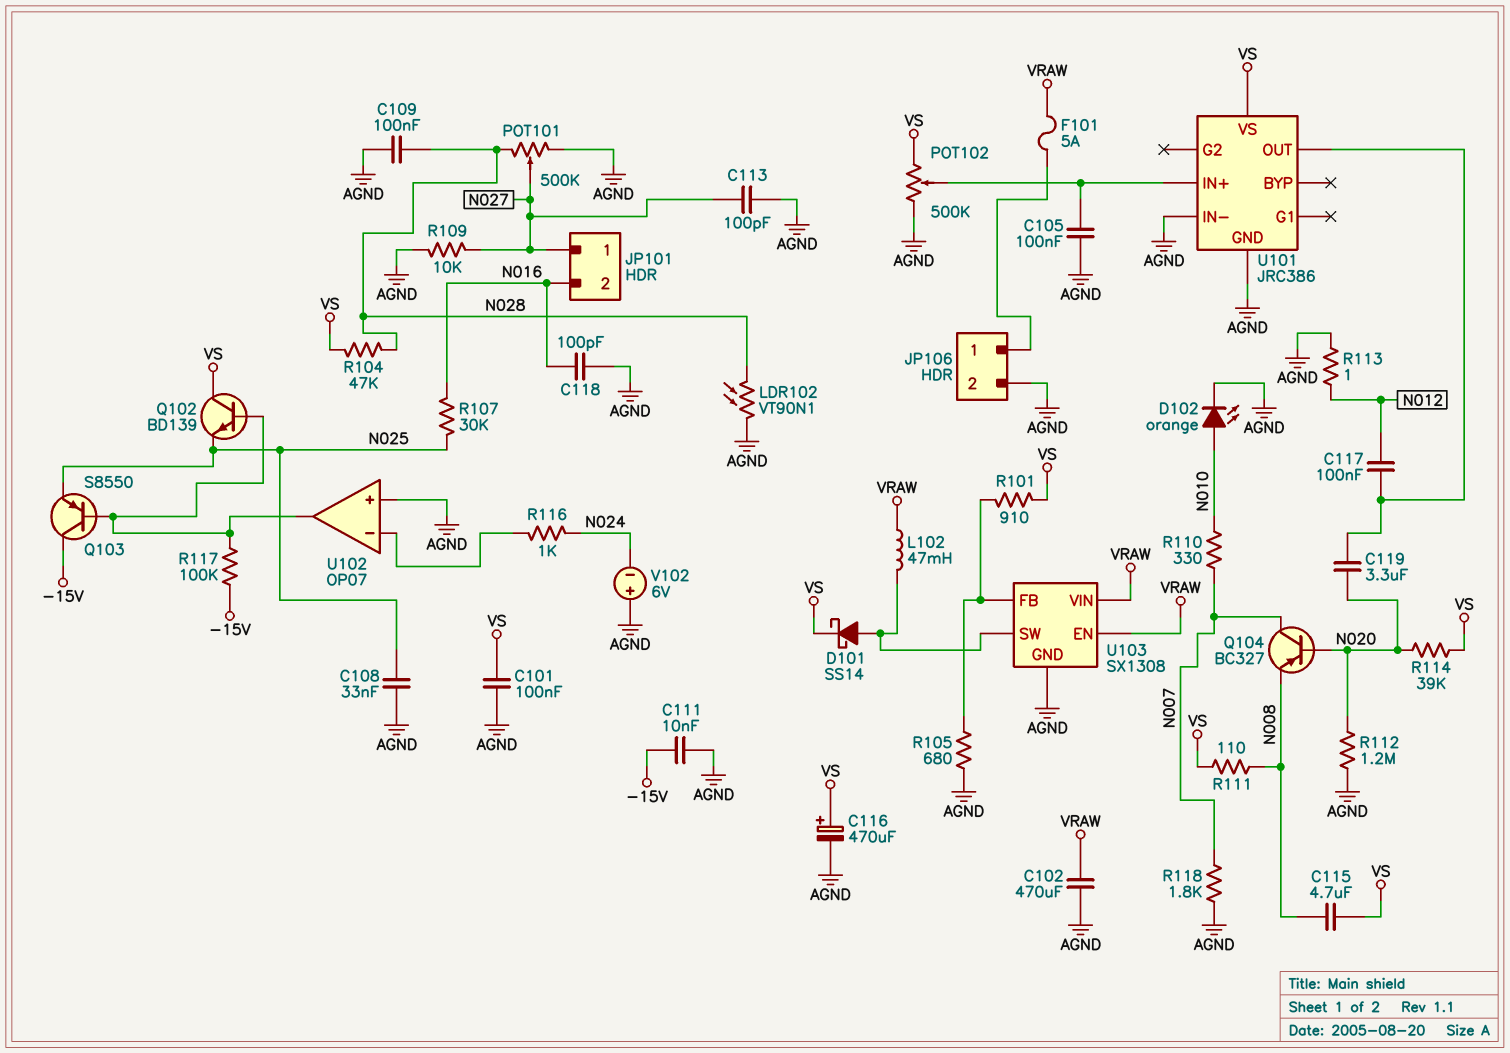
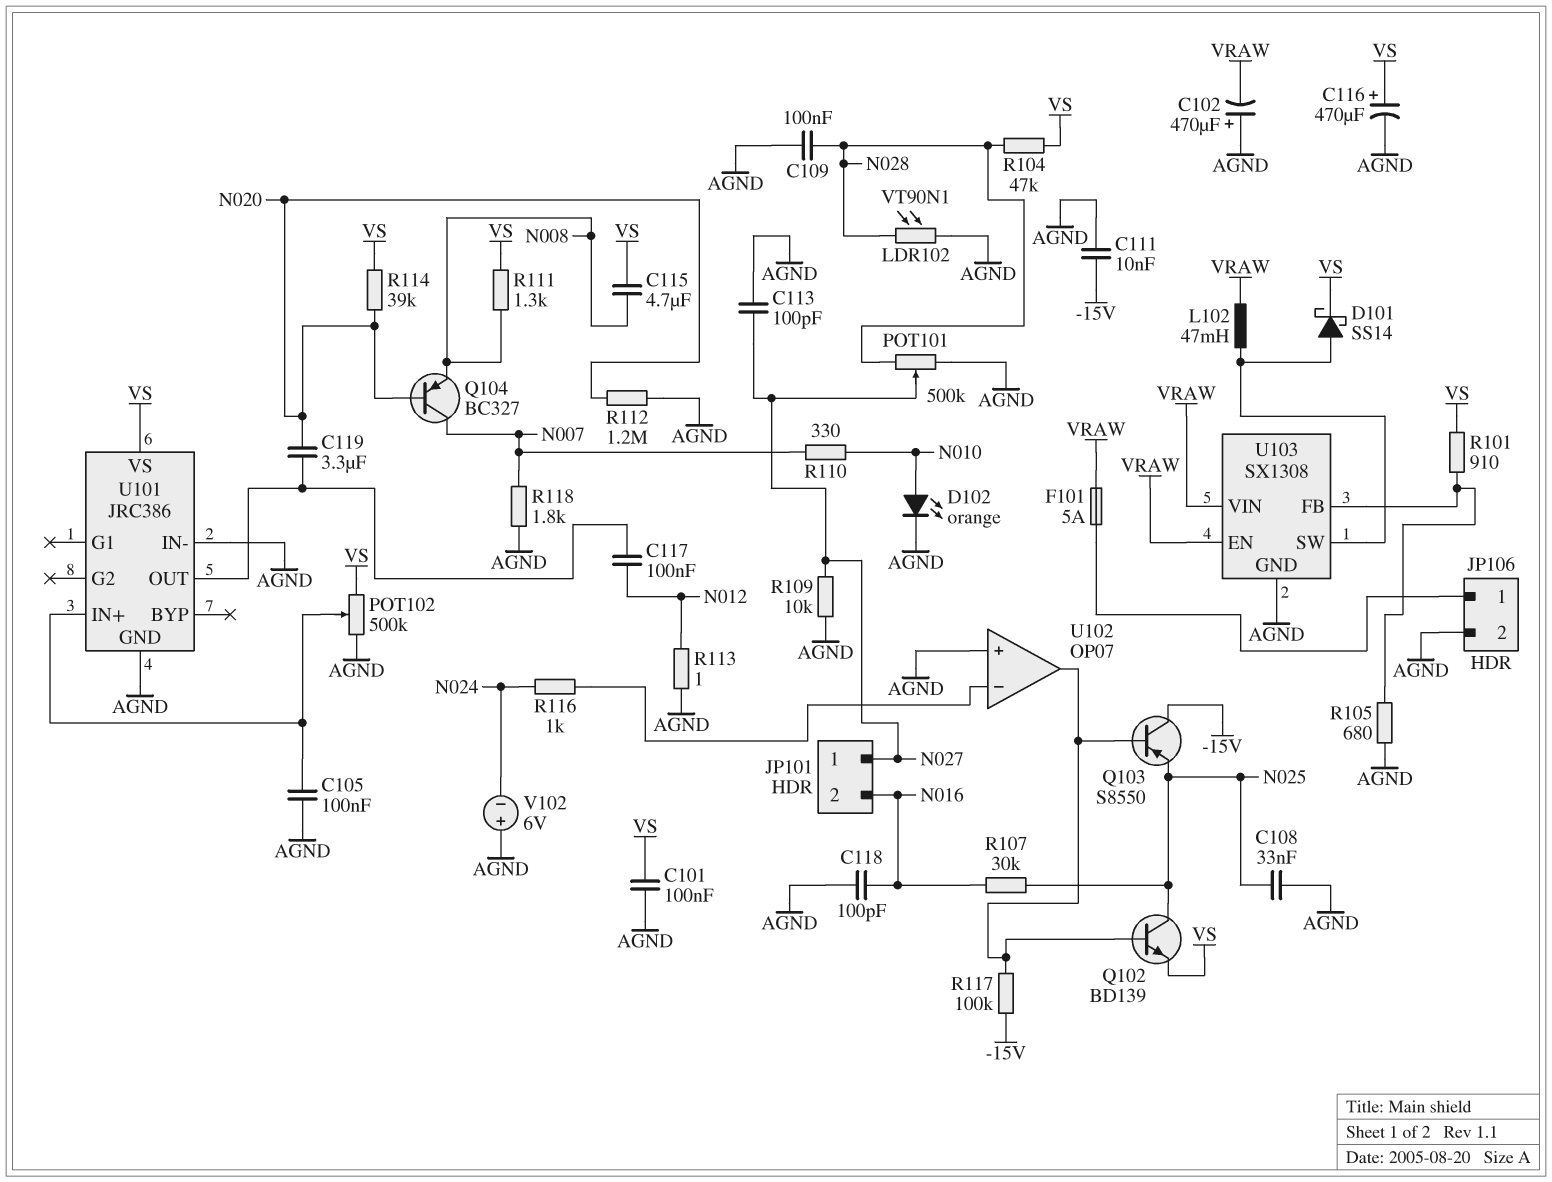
C102: 470uF (AGND, VRAW) -> 470uF (plus AGND, minus VRAW)
Q102: NPN BD139 (B U102/out, C VS, E N025) -> NPN BD139 (B U102/out, C N025, E VS)
R111: 110 (N008, VS) -> 1.3k (N008, VS)

